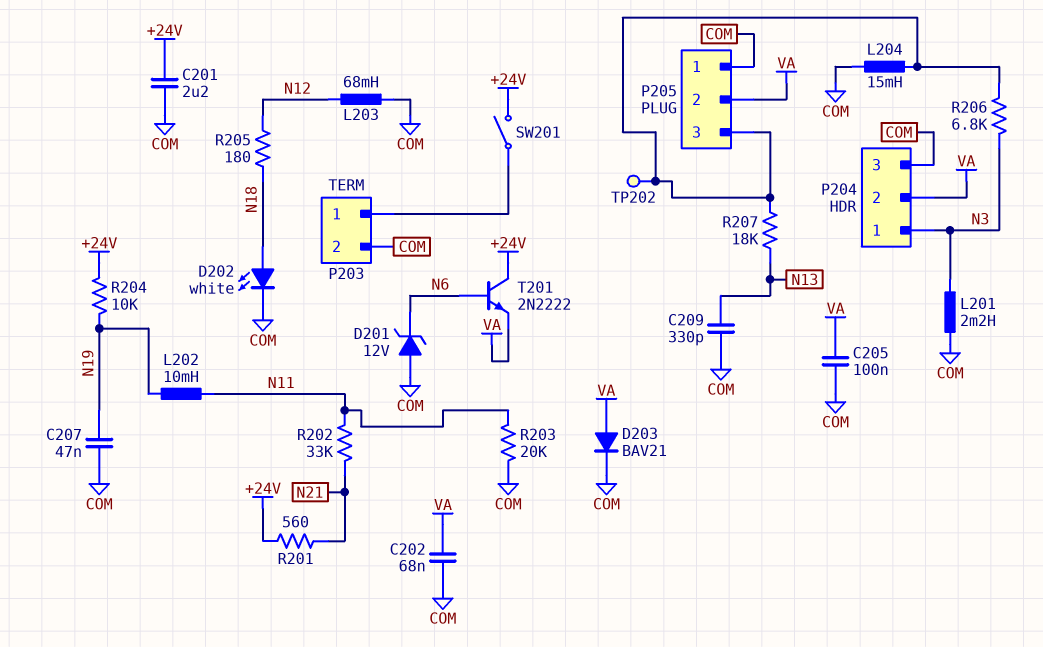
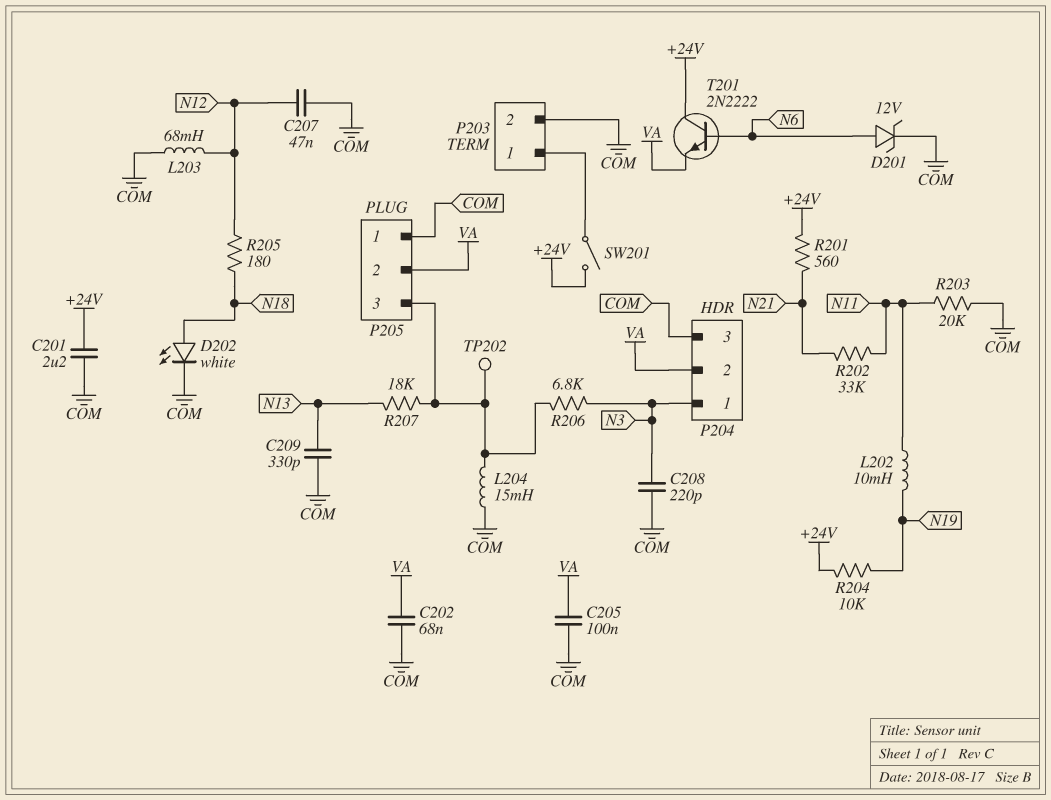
C207: 47nF (COM, N19) -> 47nF (COM, N12)
C208: none -> 220pF (COM, N3)
D201: zener 12V (A COM, K N6) -> zener 12V (A N6, K COM)
D203: diode BAV21 (A VA, K COM) -> none
L201: 2.2mH (COM, N3) -> none

